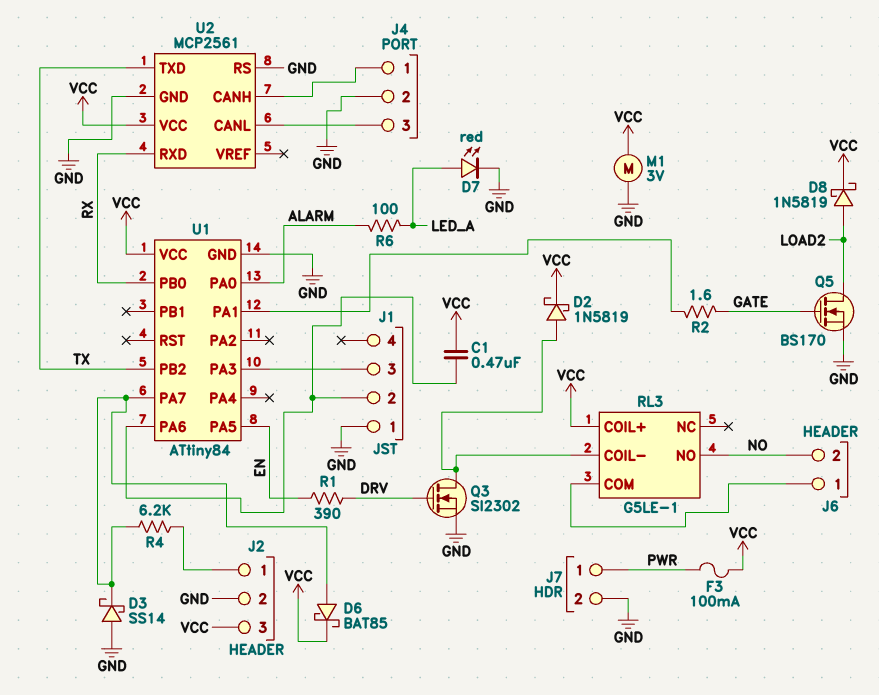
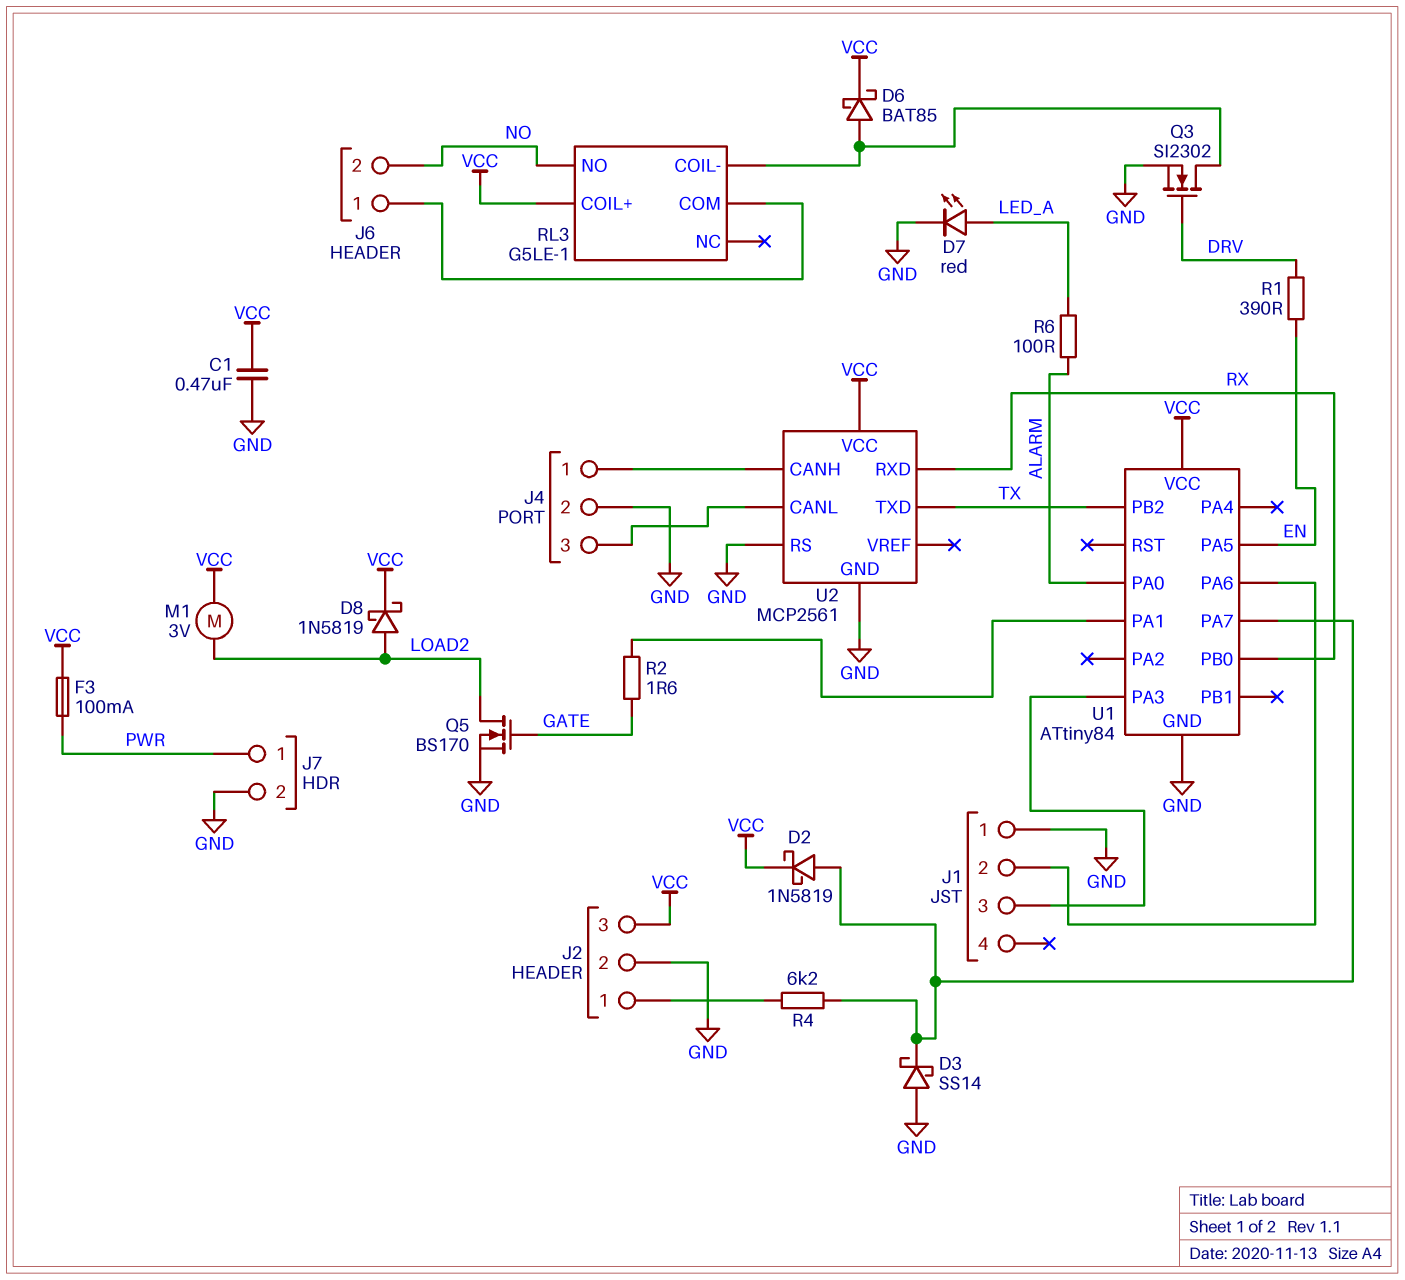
C1: 470nF (J1/2, VCC) -> 470nF (GND, VCC)
D2: schottky 1N5819 (A RL3/COIL-, K VCC) -> schottky 1N5819 (A U1/PA7, K VCC)
D6: schottky BAT85 (A U1/PA7, K VCC) -> schottky BAT85 (A RL3/COIL-, K VCC)
M1: motor 3V (GND, VCC) -> motor 3V (LOAD2, VCC)

